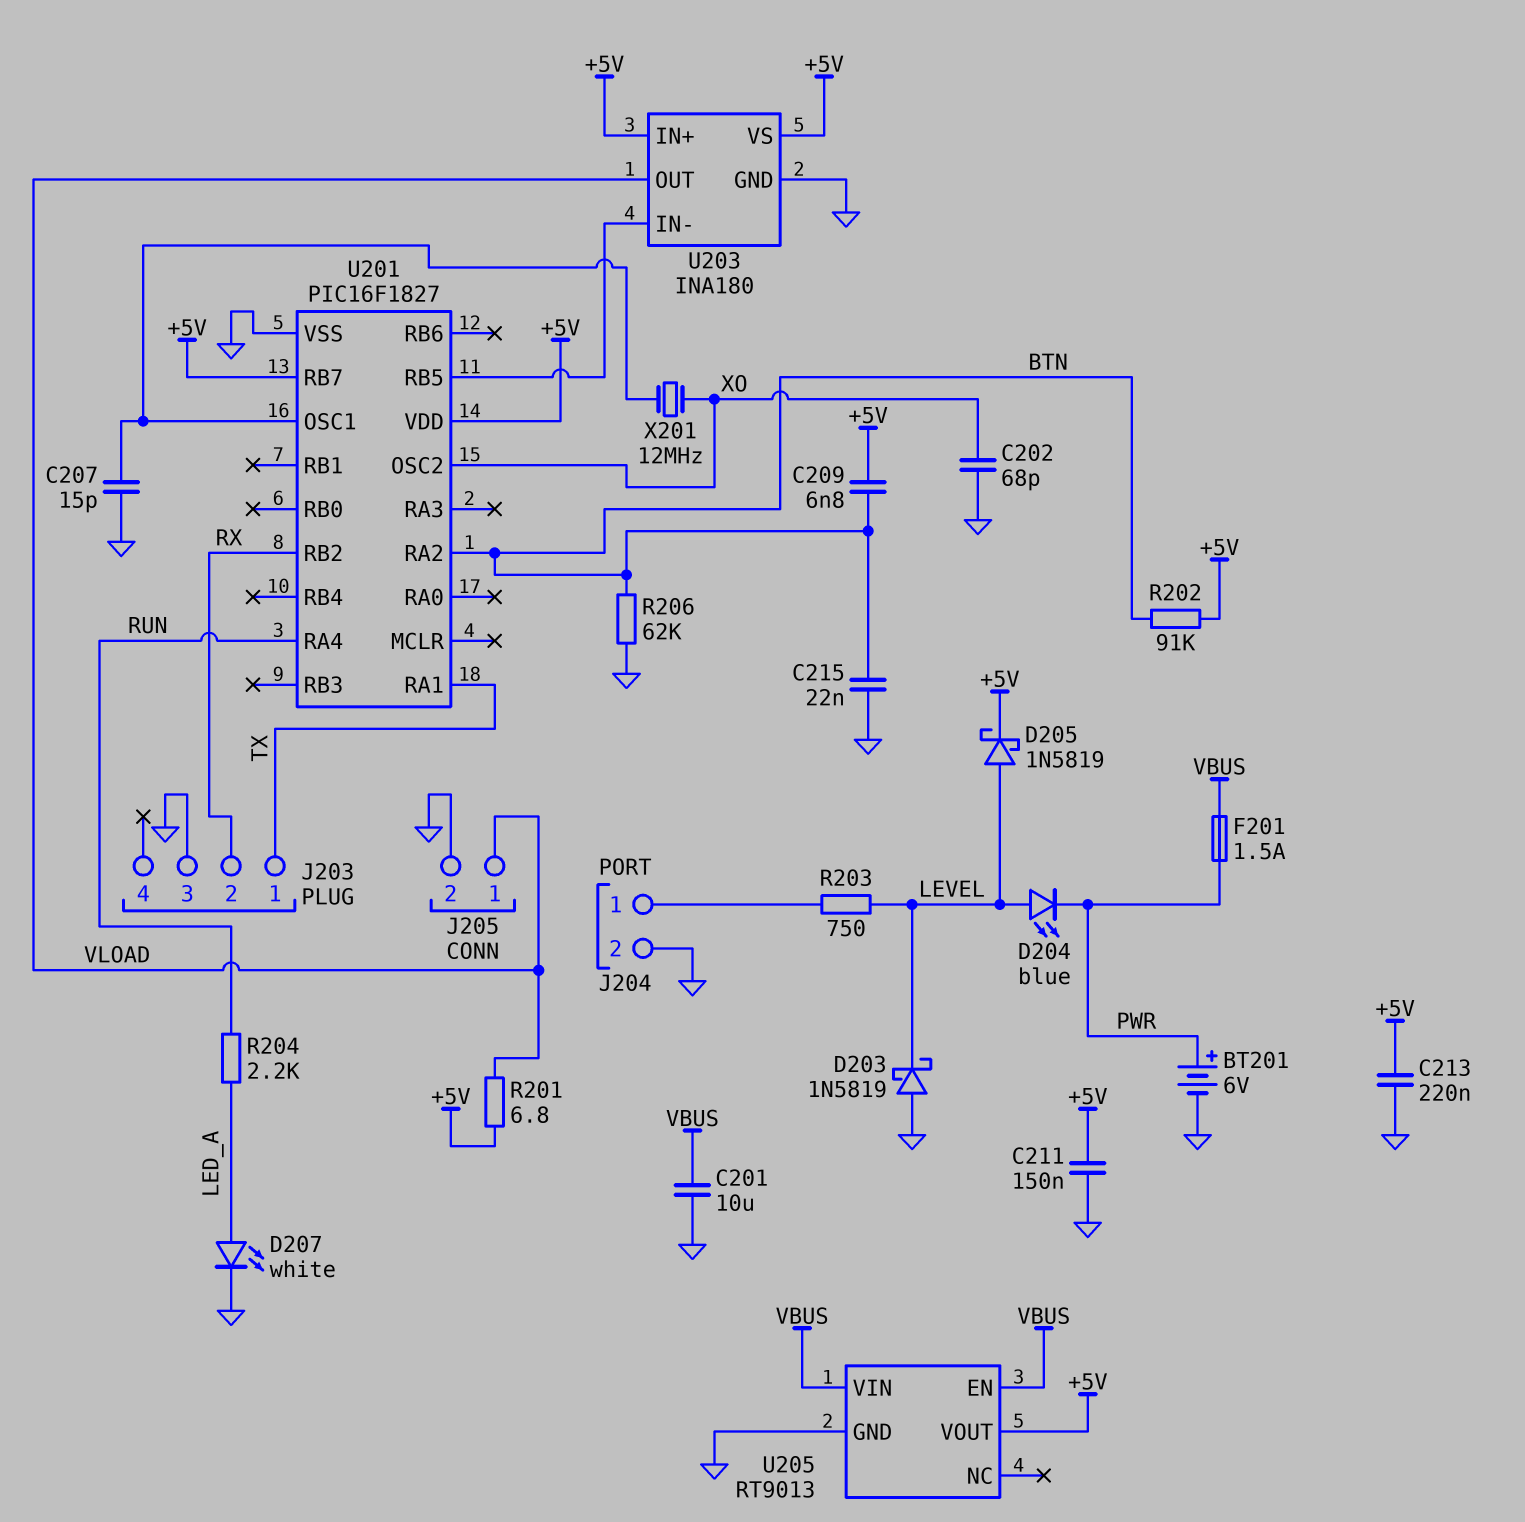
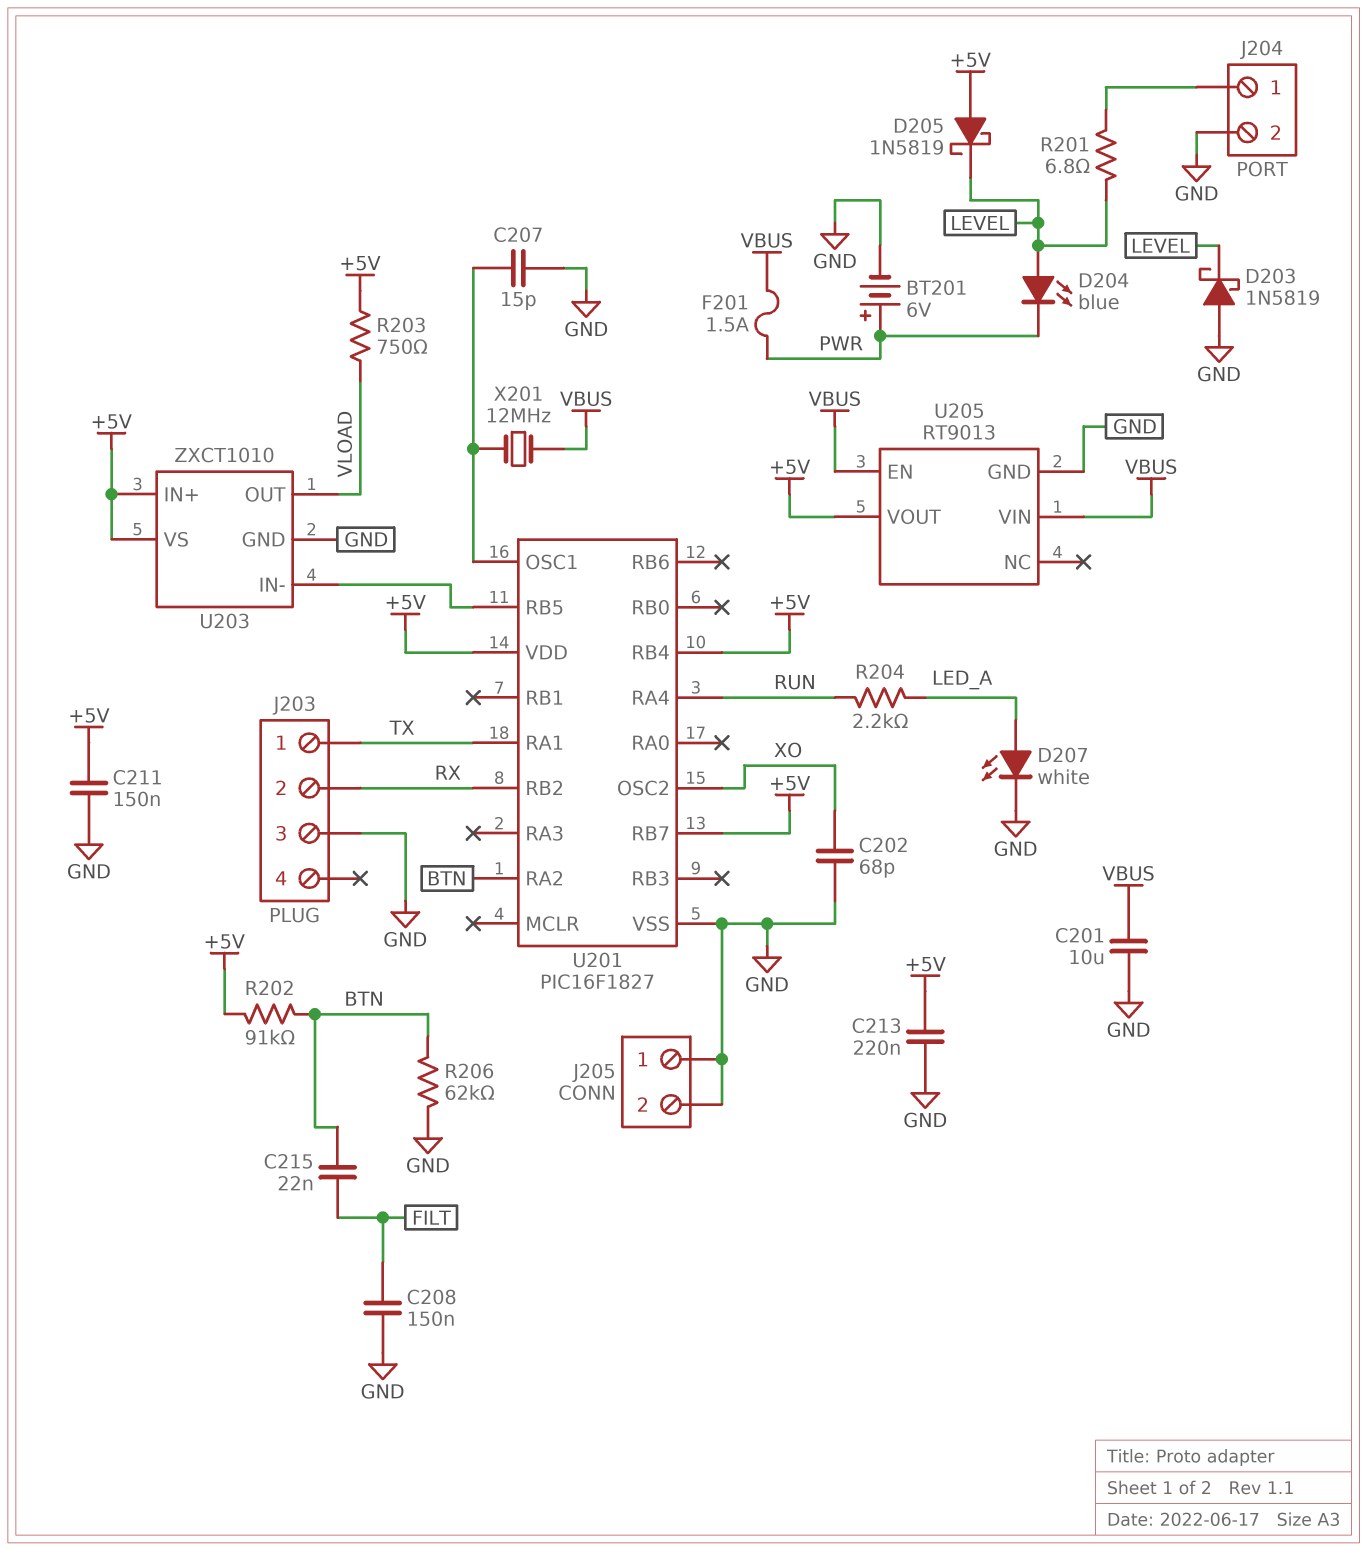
C208: none -> 150nF (FILT, GND)
C209: 6.8nF (+5V, BTN) -> none
C215: 22nF (BTN, GND) -> 22nF (BTN, FILT)
D205: schottky 1N5819 (A LEVEL, K +5V) -> schottky 1N5819 (A +5V, K LEVEL)
J205 pin 1: VLOAD -> GND
R201: 6.8 (+5V, VLOAD) -> 6.8 (J204/1, LEVEL)
R203: 750 (J204/1, LEVEL) -> 750 (+5V, VLOAD)
U201 pin RB4: none -> +5V
U203: INA180 -> ZXCT1010
X201: 12MHz (U201/OSC1, XO) -> 12MHz (U201/OSC1, VBUS)

